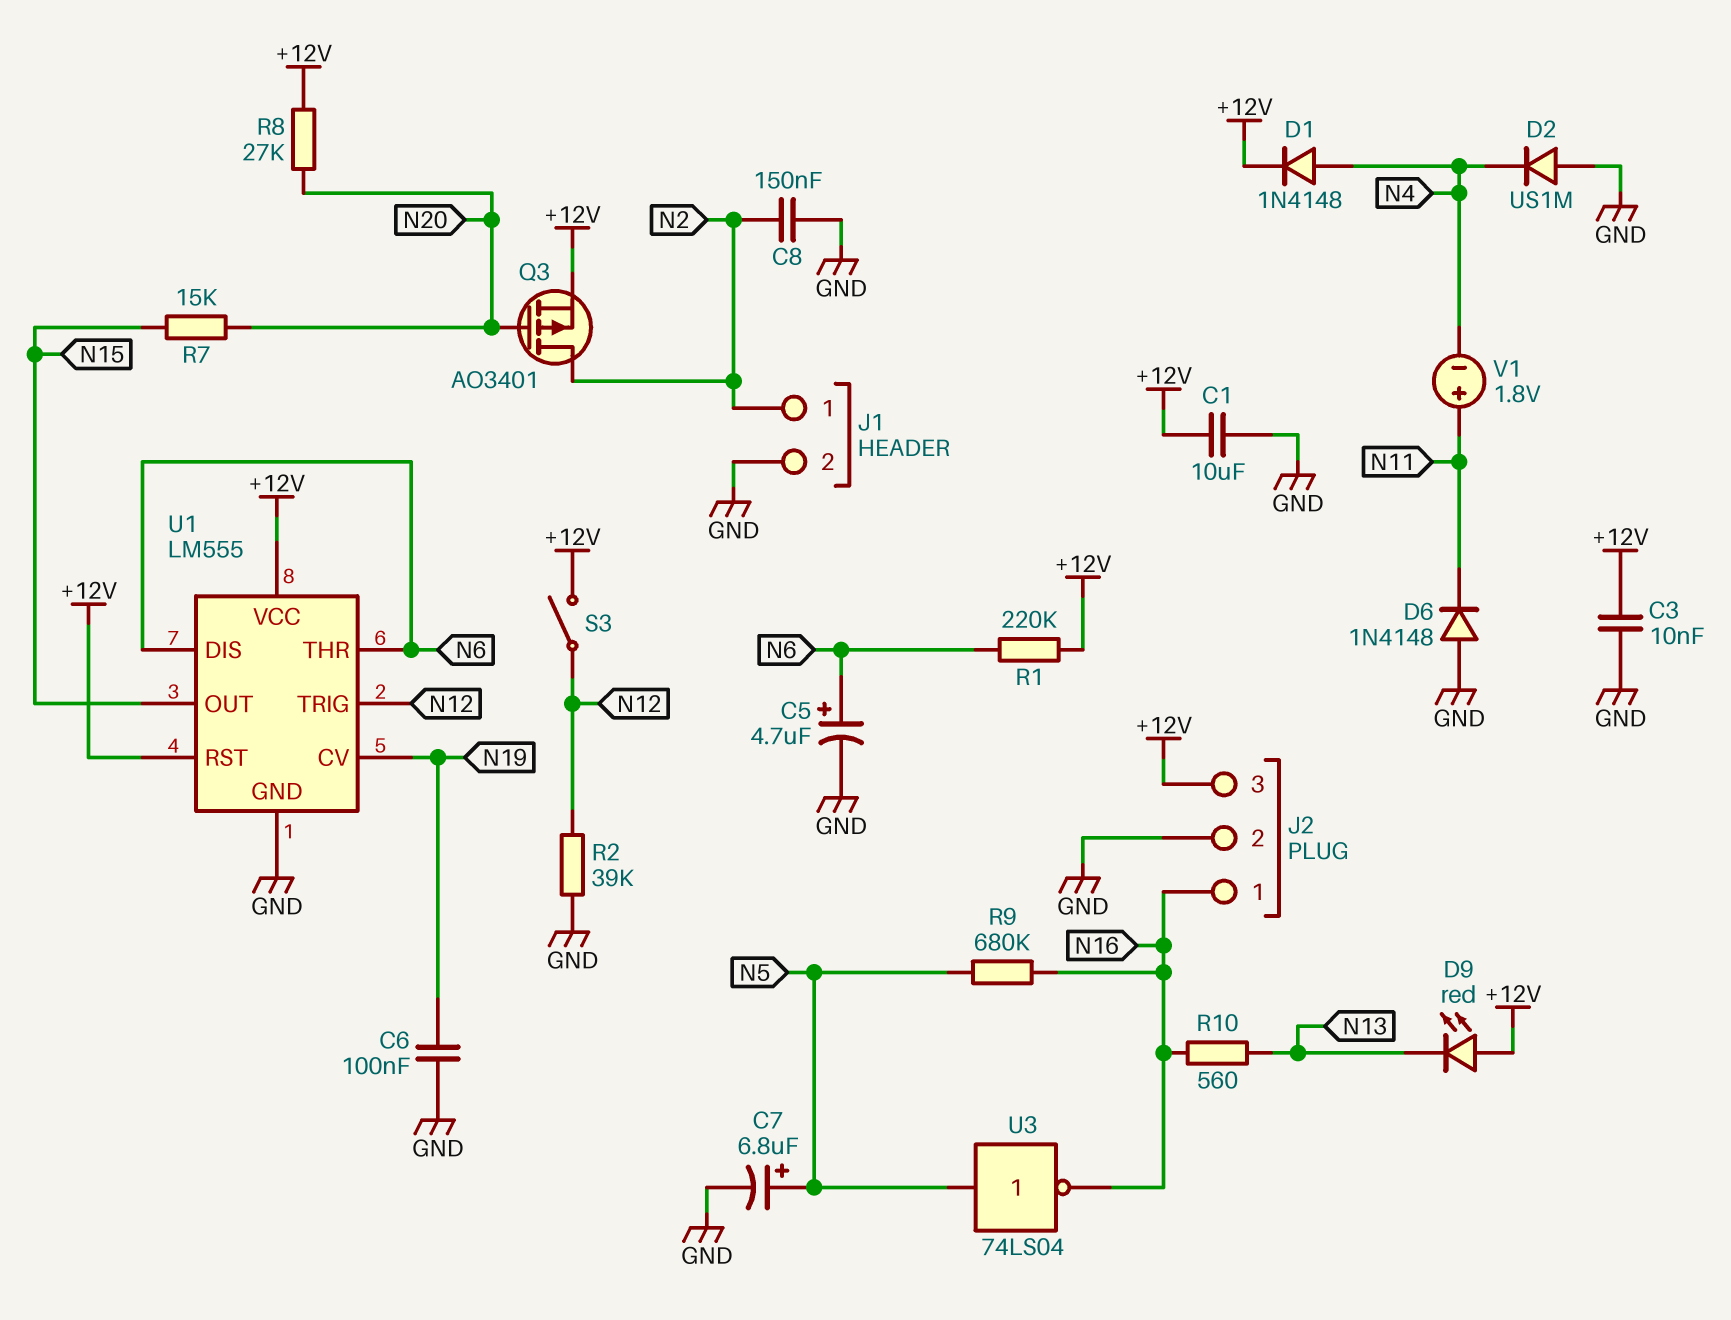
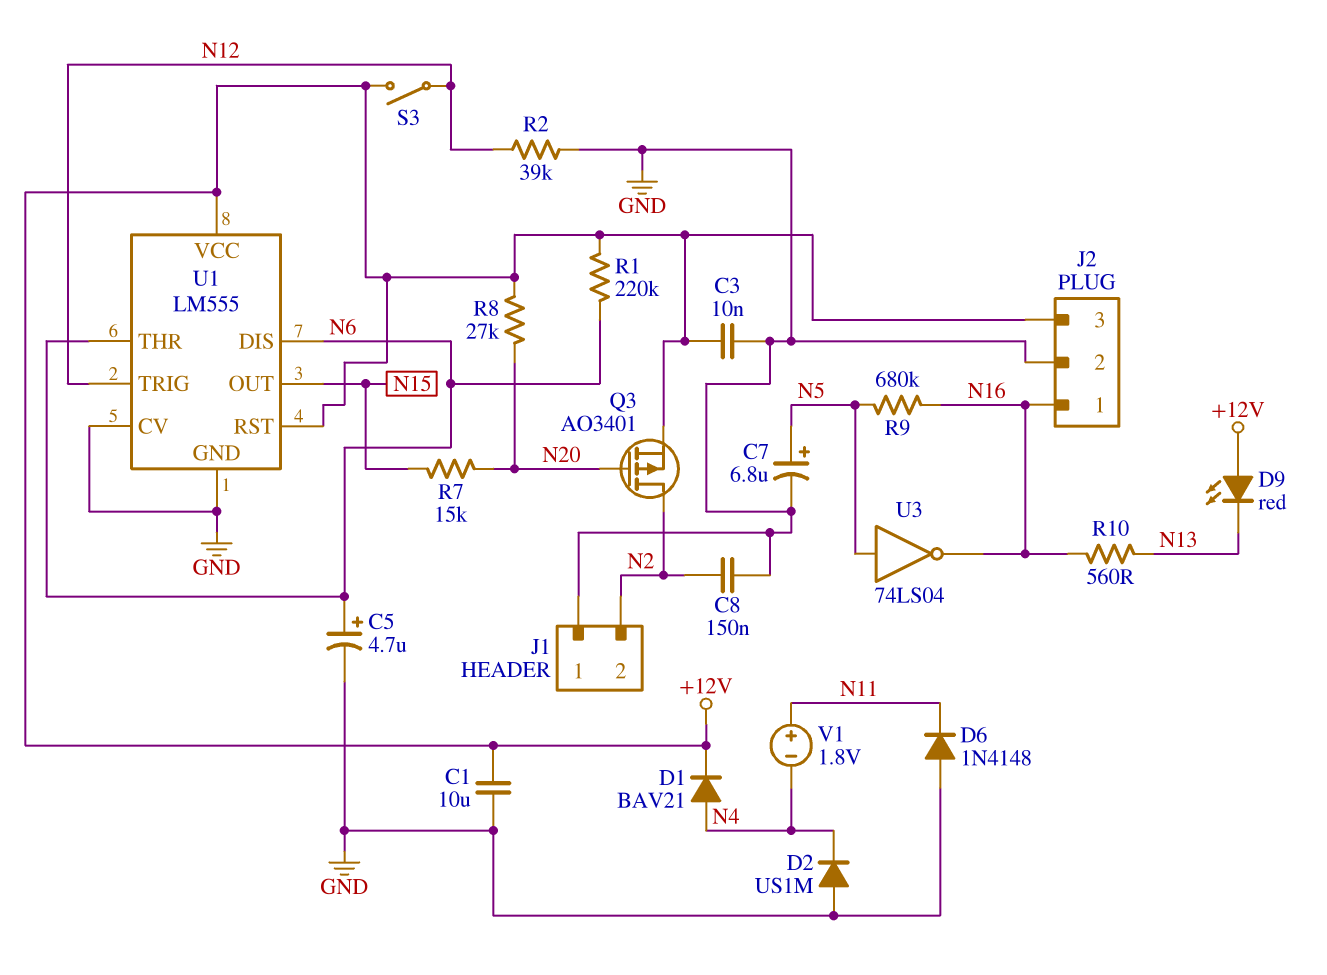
C6: 100nF (GND, N19) -> none
D1: diode 1N4148 (A N4, K +12V) -> diode BAV21 (A N4, K +12V)
J1 pin 1: N2 -> GND
J1 pin 2: GND -> N2
U1 pin CV: N19 -> GND

